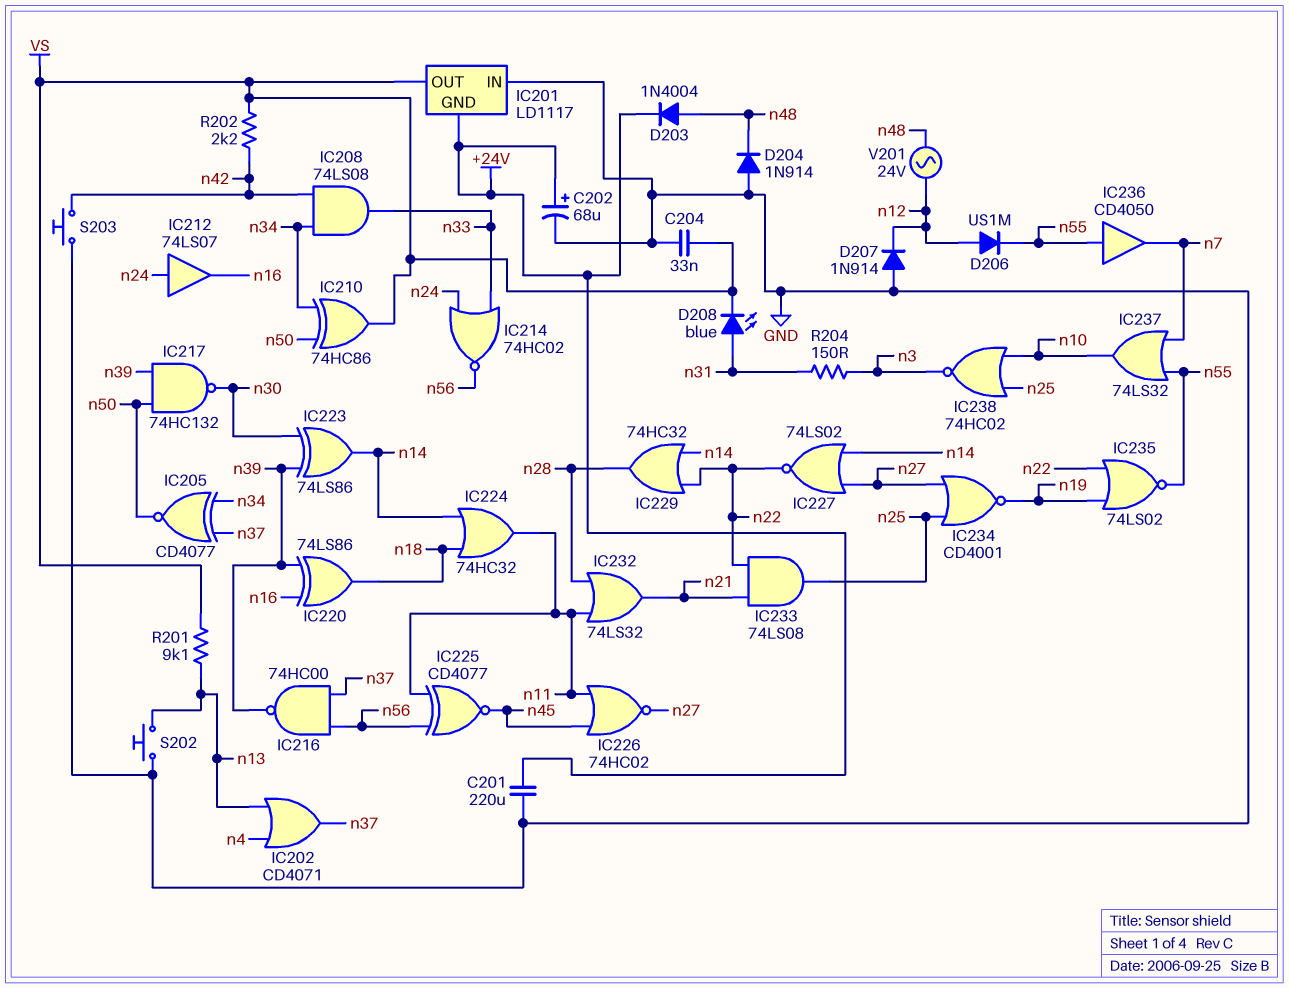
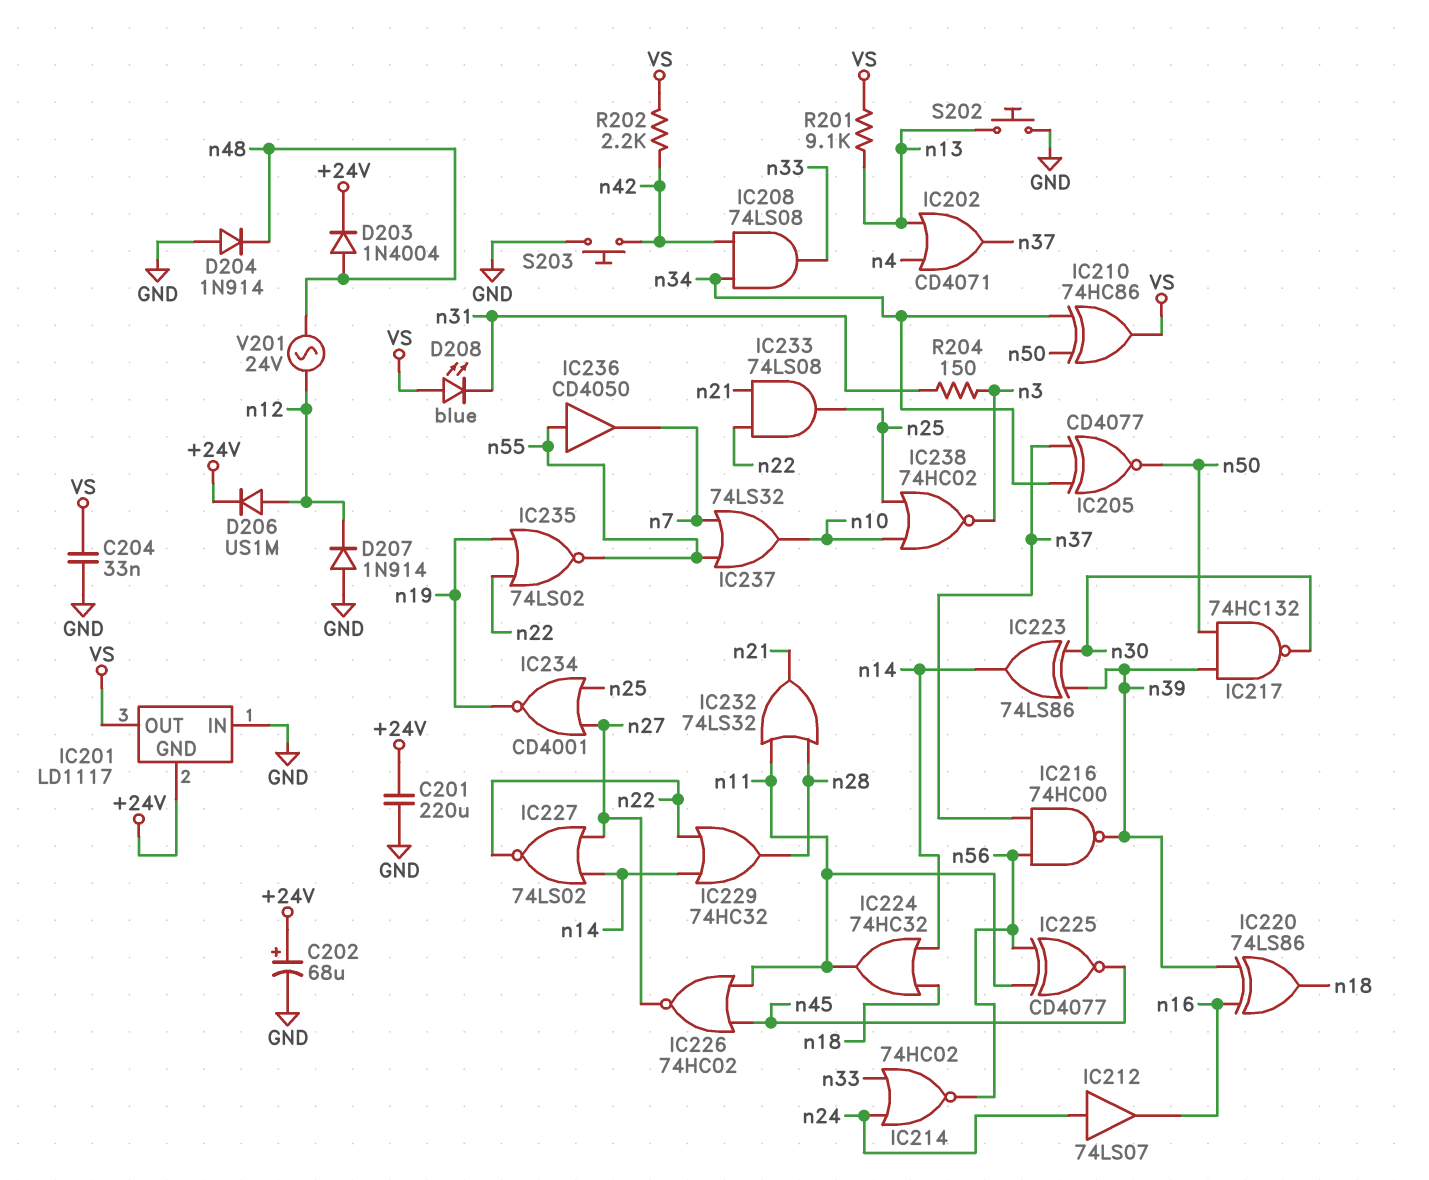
D206: diode US1M (A n12, K n55) -> diode US1M (A n12, K +24V)
D208: LED blue (A n31, K VS) -> LED blue (A VS, K n31)

